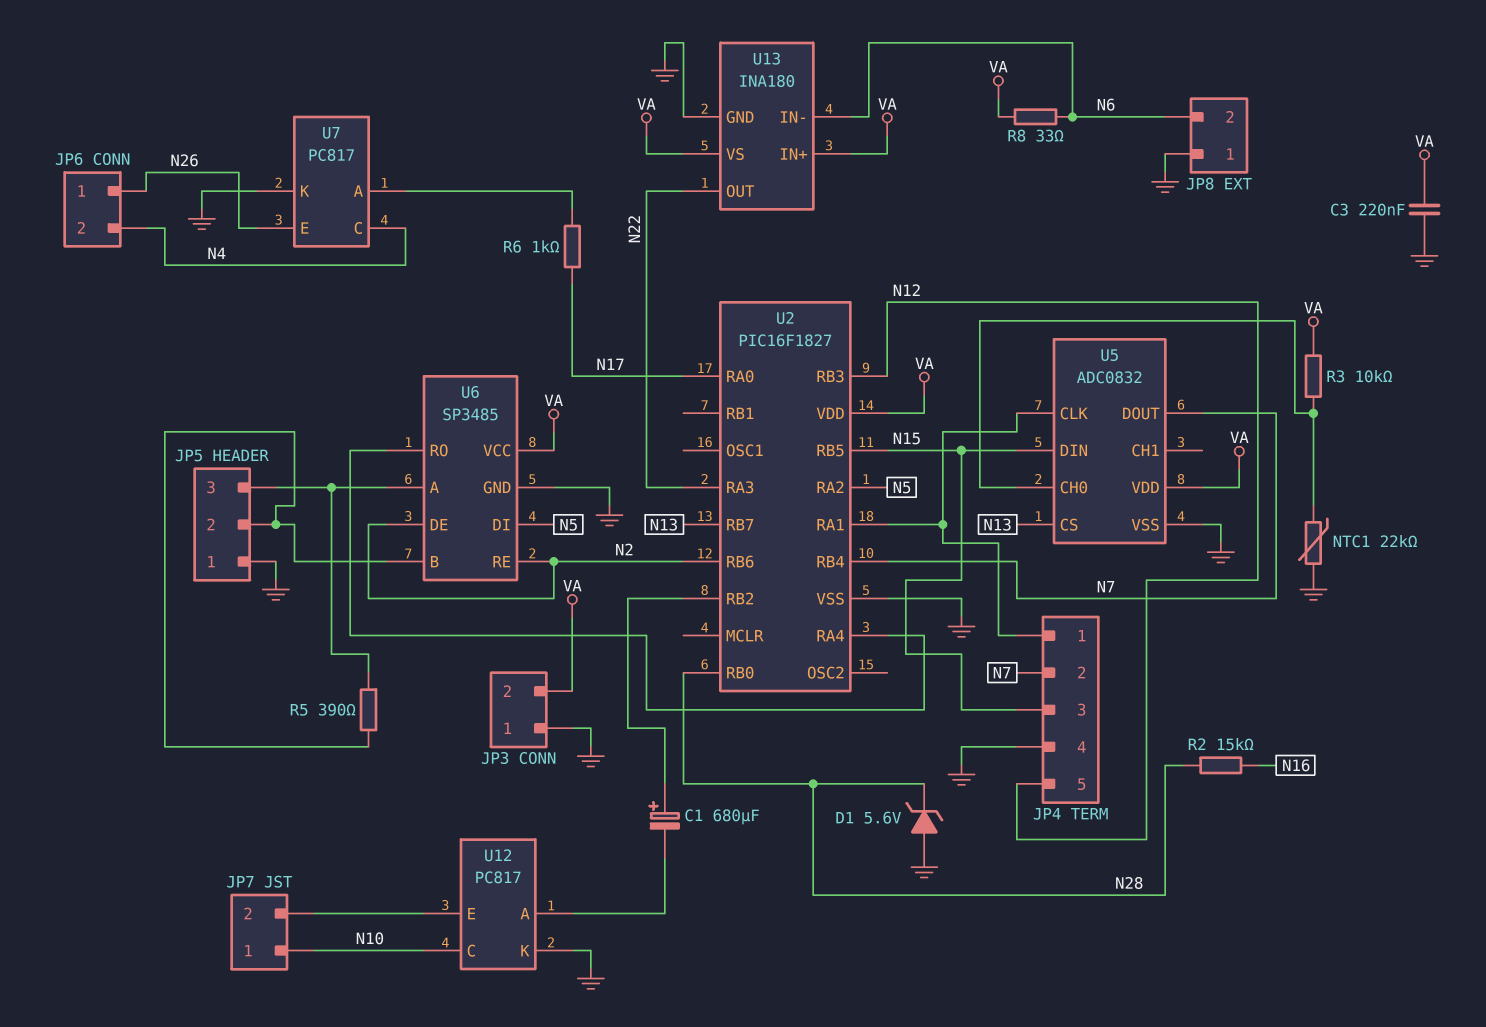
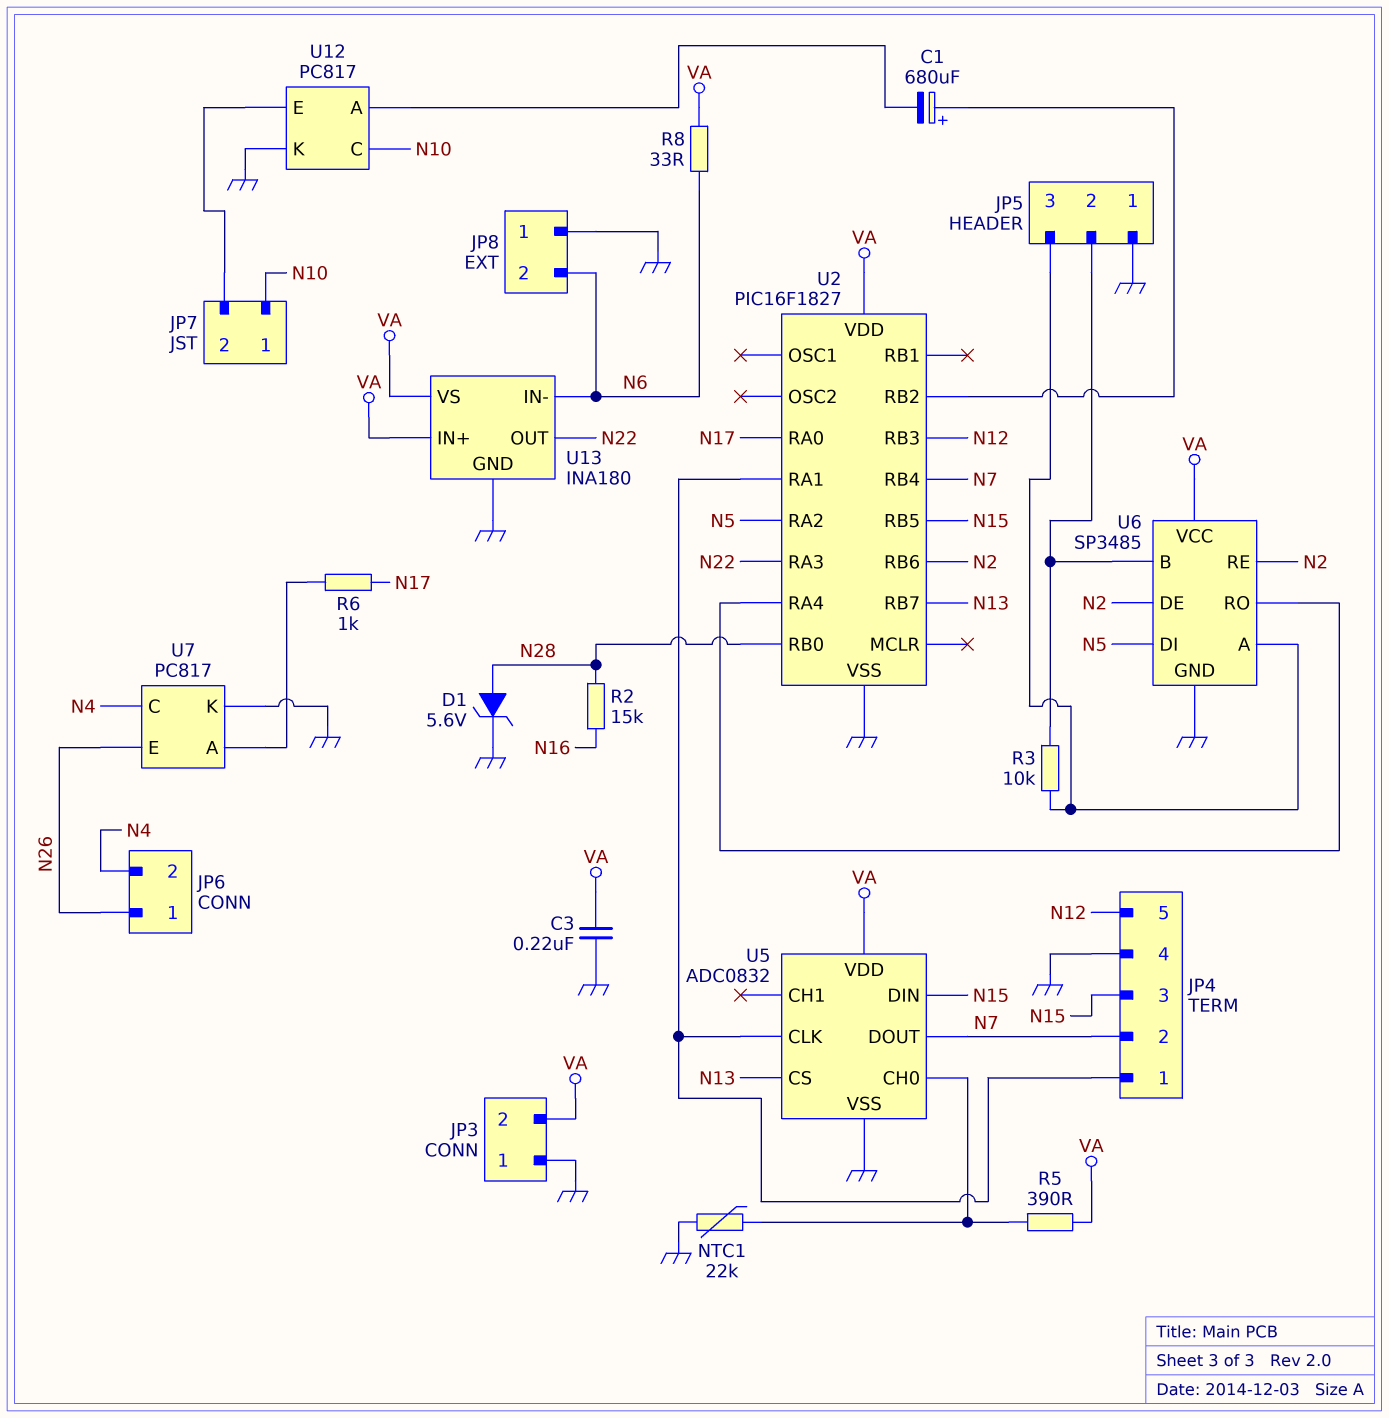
D1: zener 5.6V (A GND, K N28) -> zener 5.6V (A N28, K GND)
R3: 10k (U5/CH0, VA) -> 10k (JP5/2, JP5/3)
R5: 390 (JP5/2, JP5/3) -> 390 (U5/CH0, VA)

